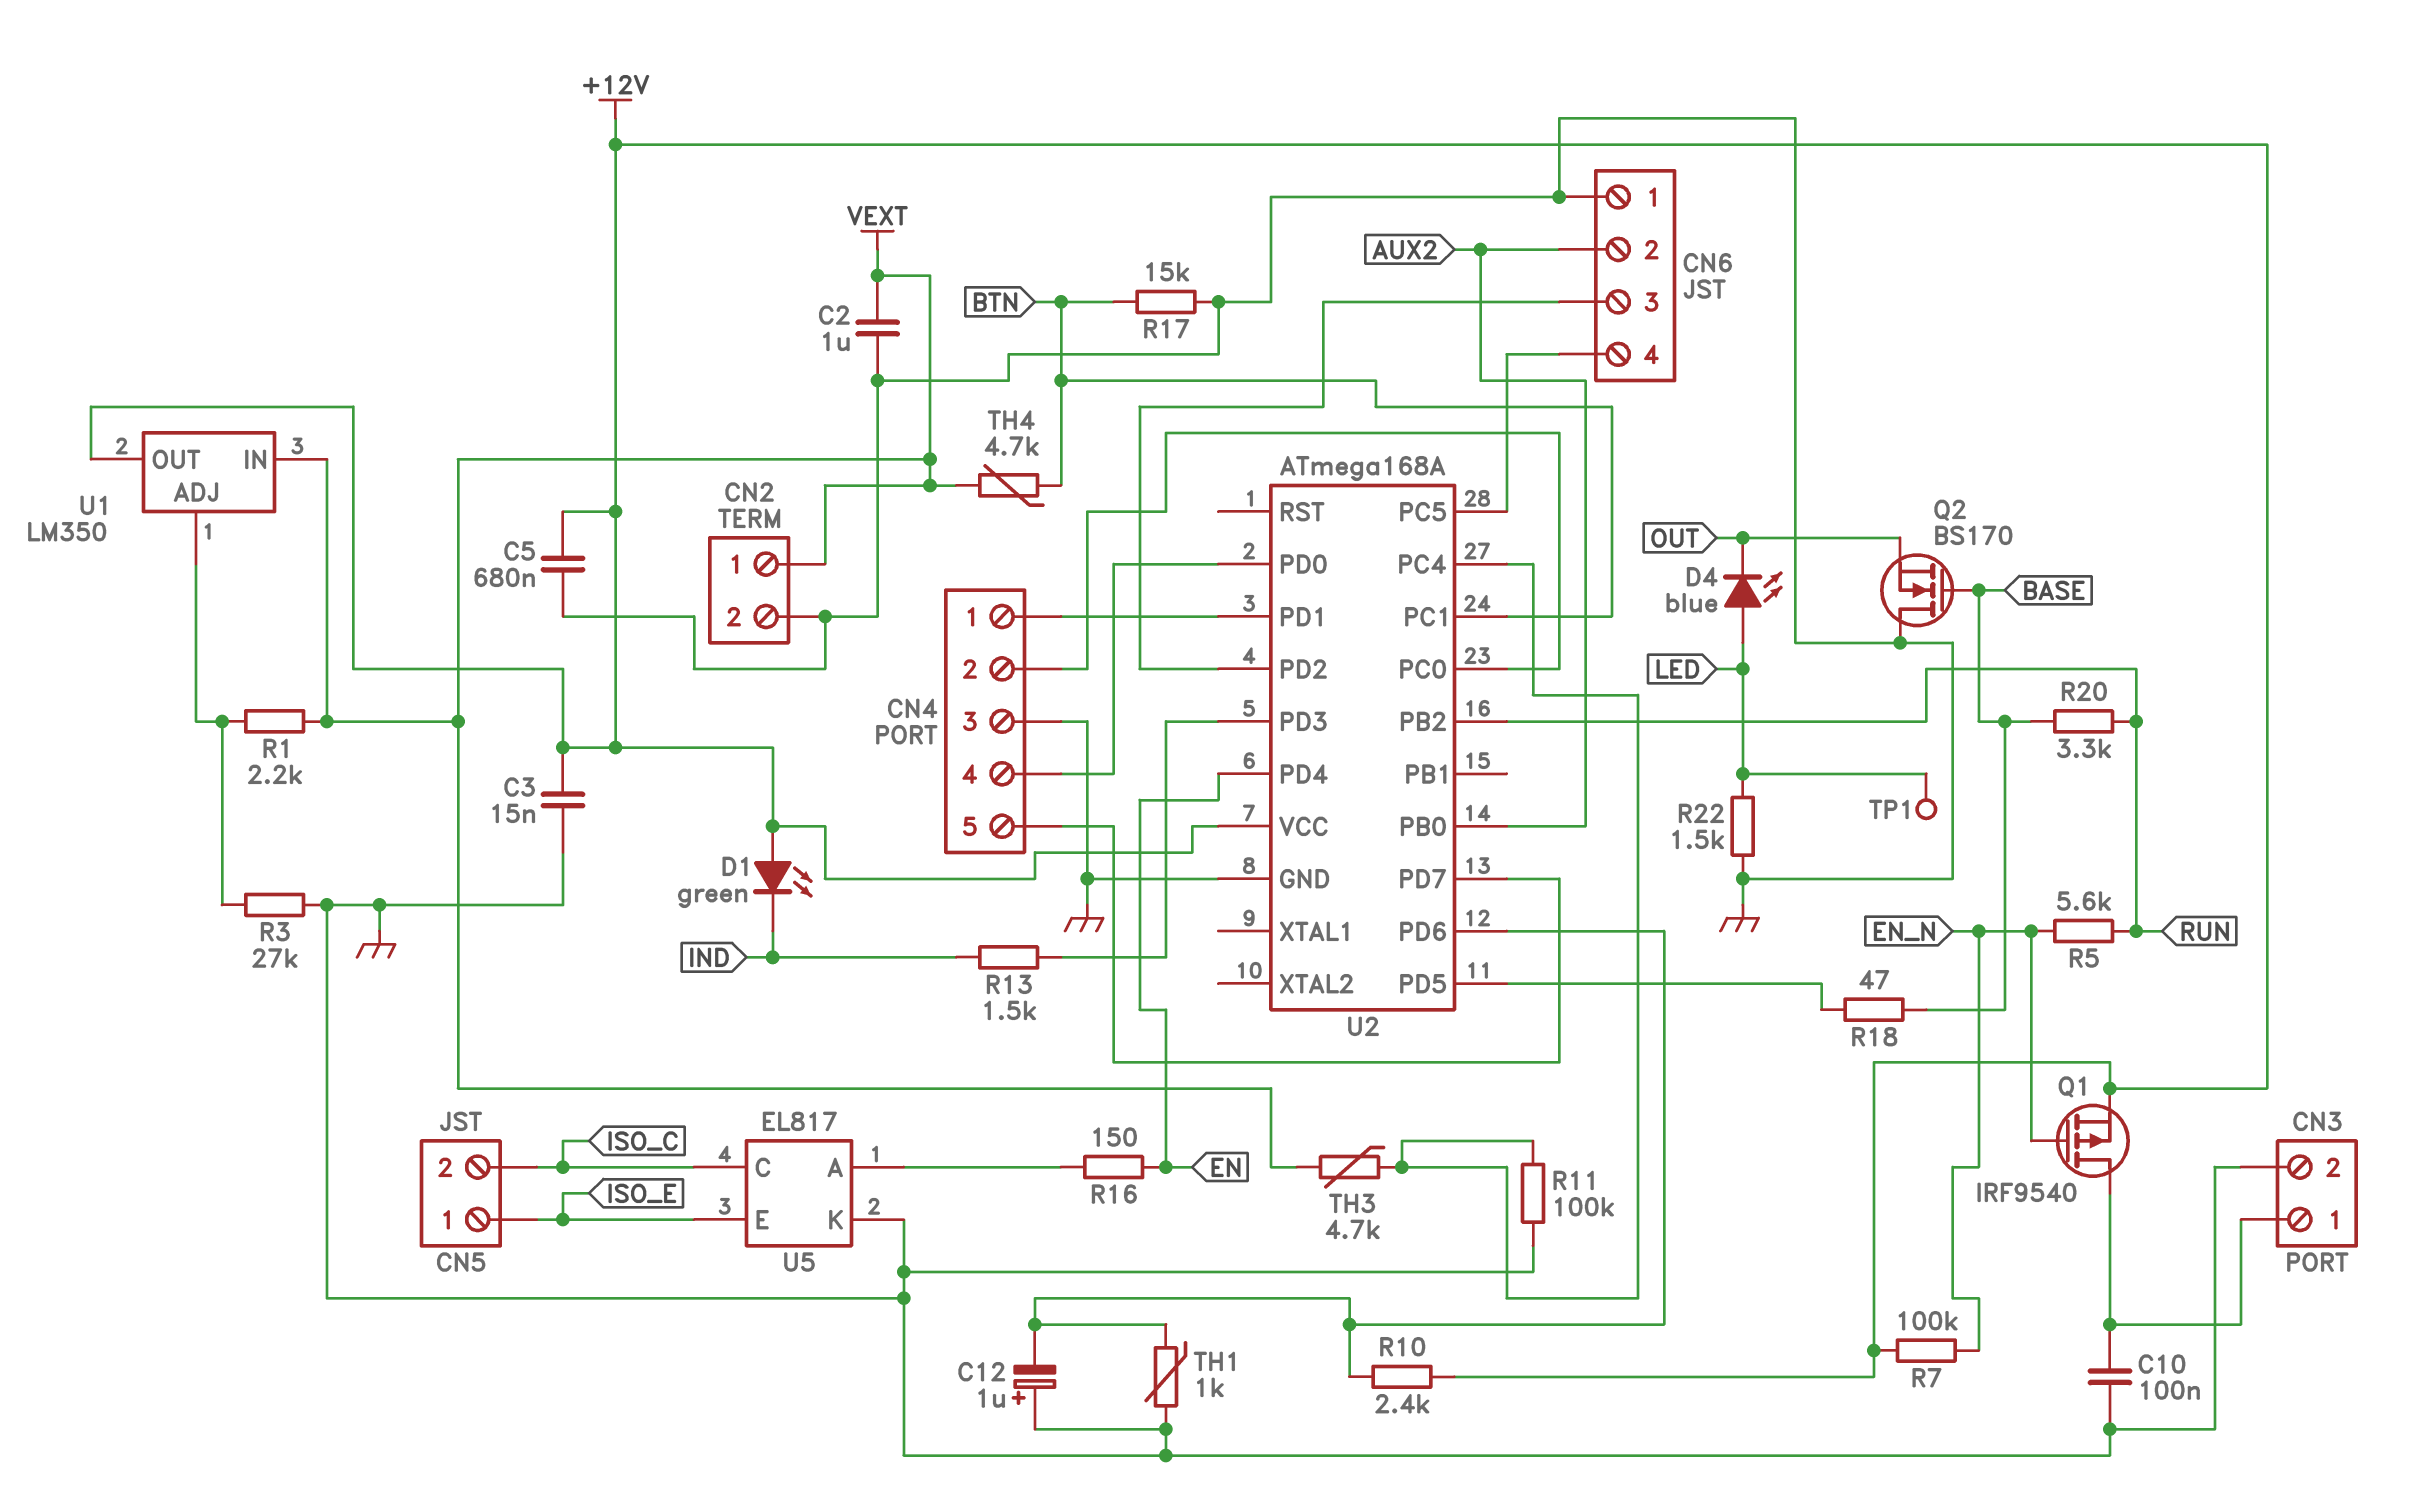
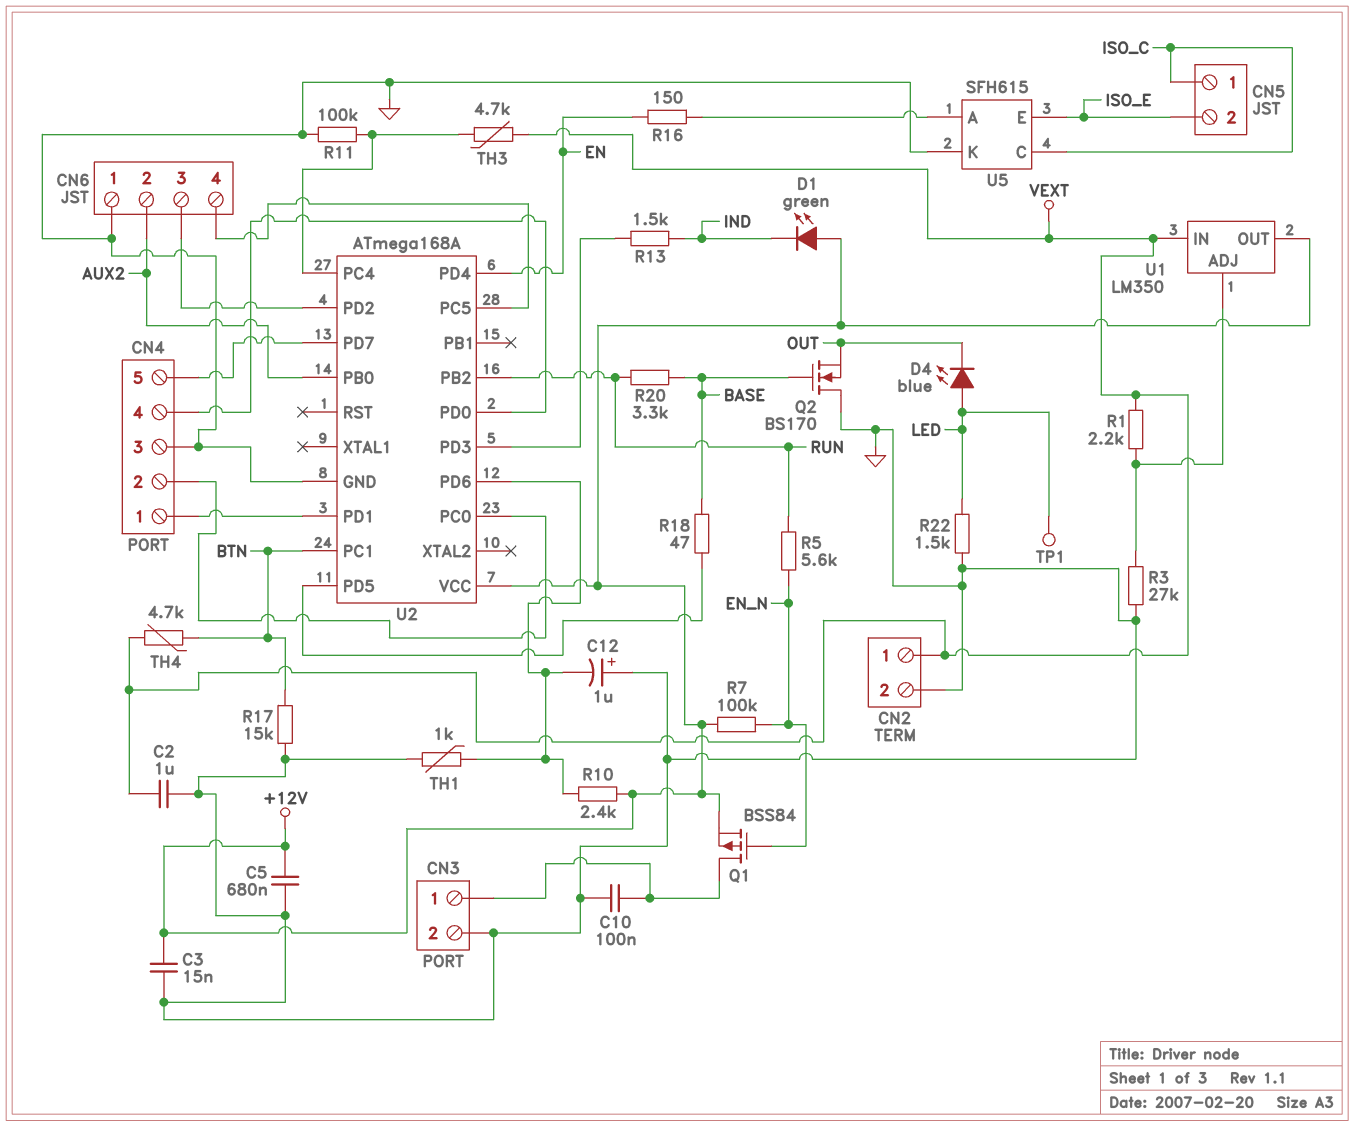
CN5 pin 1: ISO_E -> ISO_C
CN5 pin 2: ISO_C -> ISO_E
Q1: PMOS IRF9540 (G EN_N, D CN3/1, S +12V) -> PMOS BSS84 (G EN_N, D CN3/1, S +12V)
U5: EL817 -> SFH615

